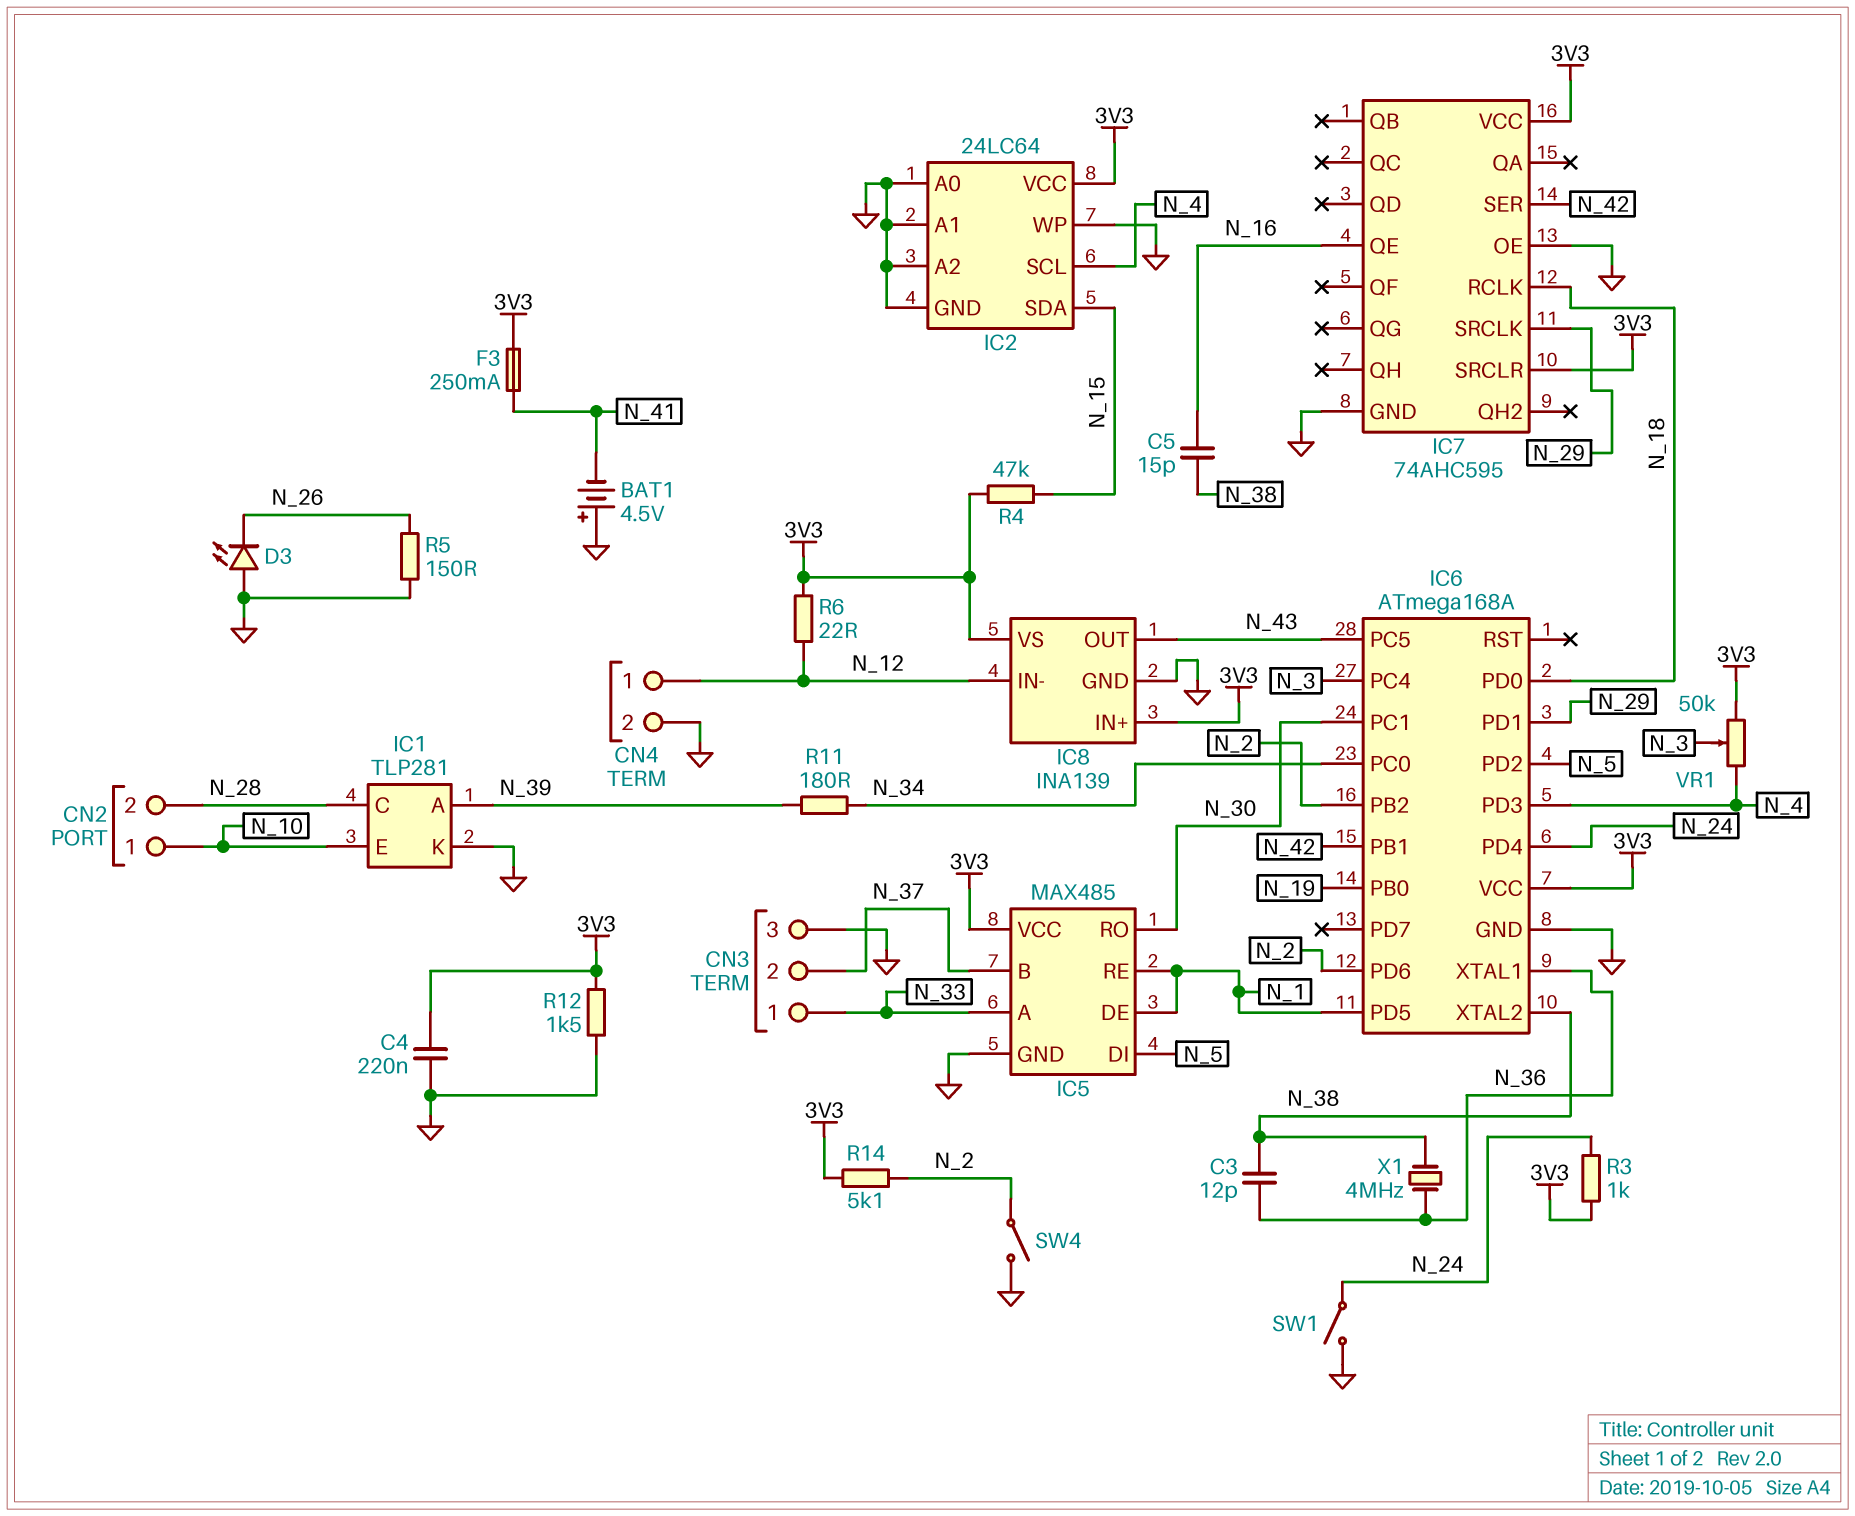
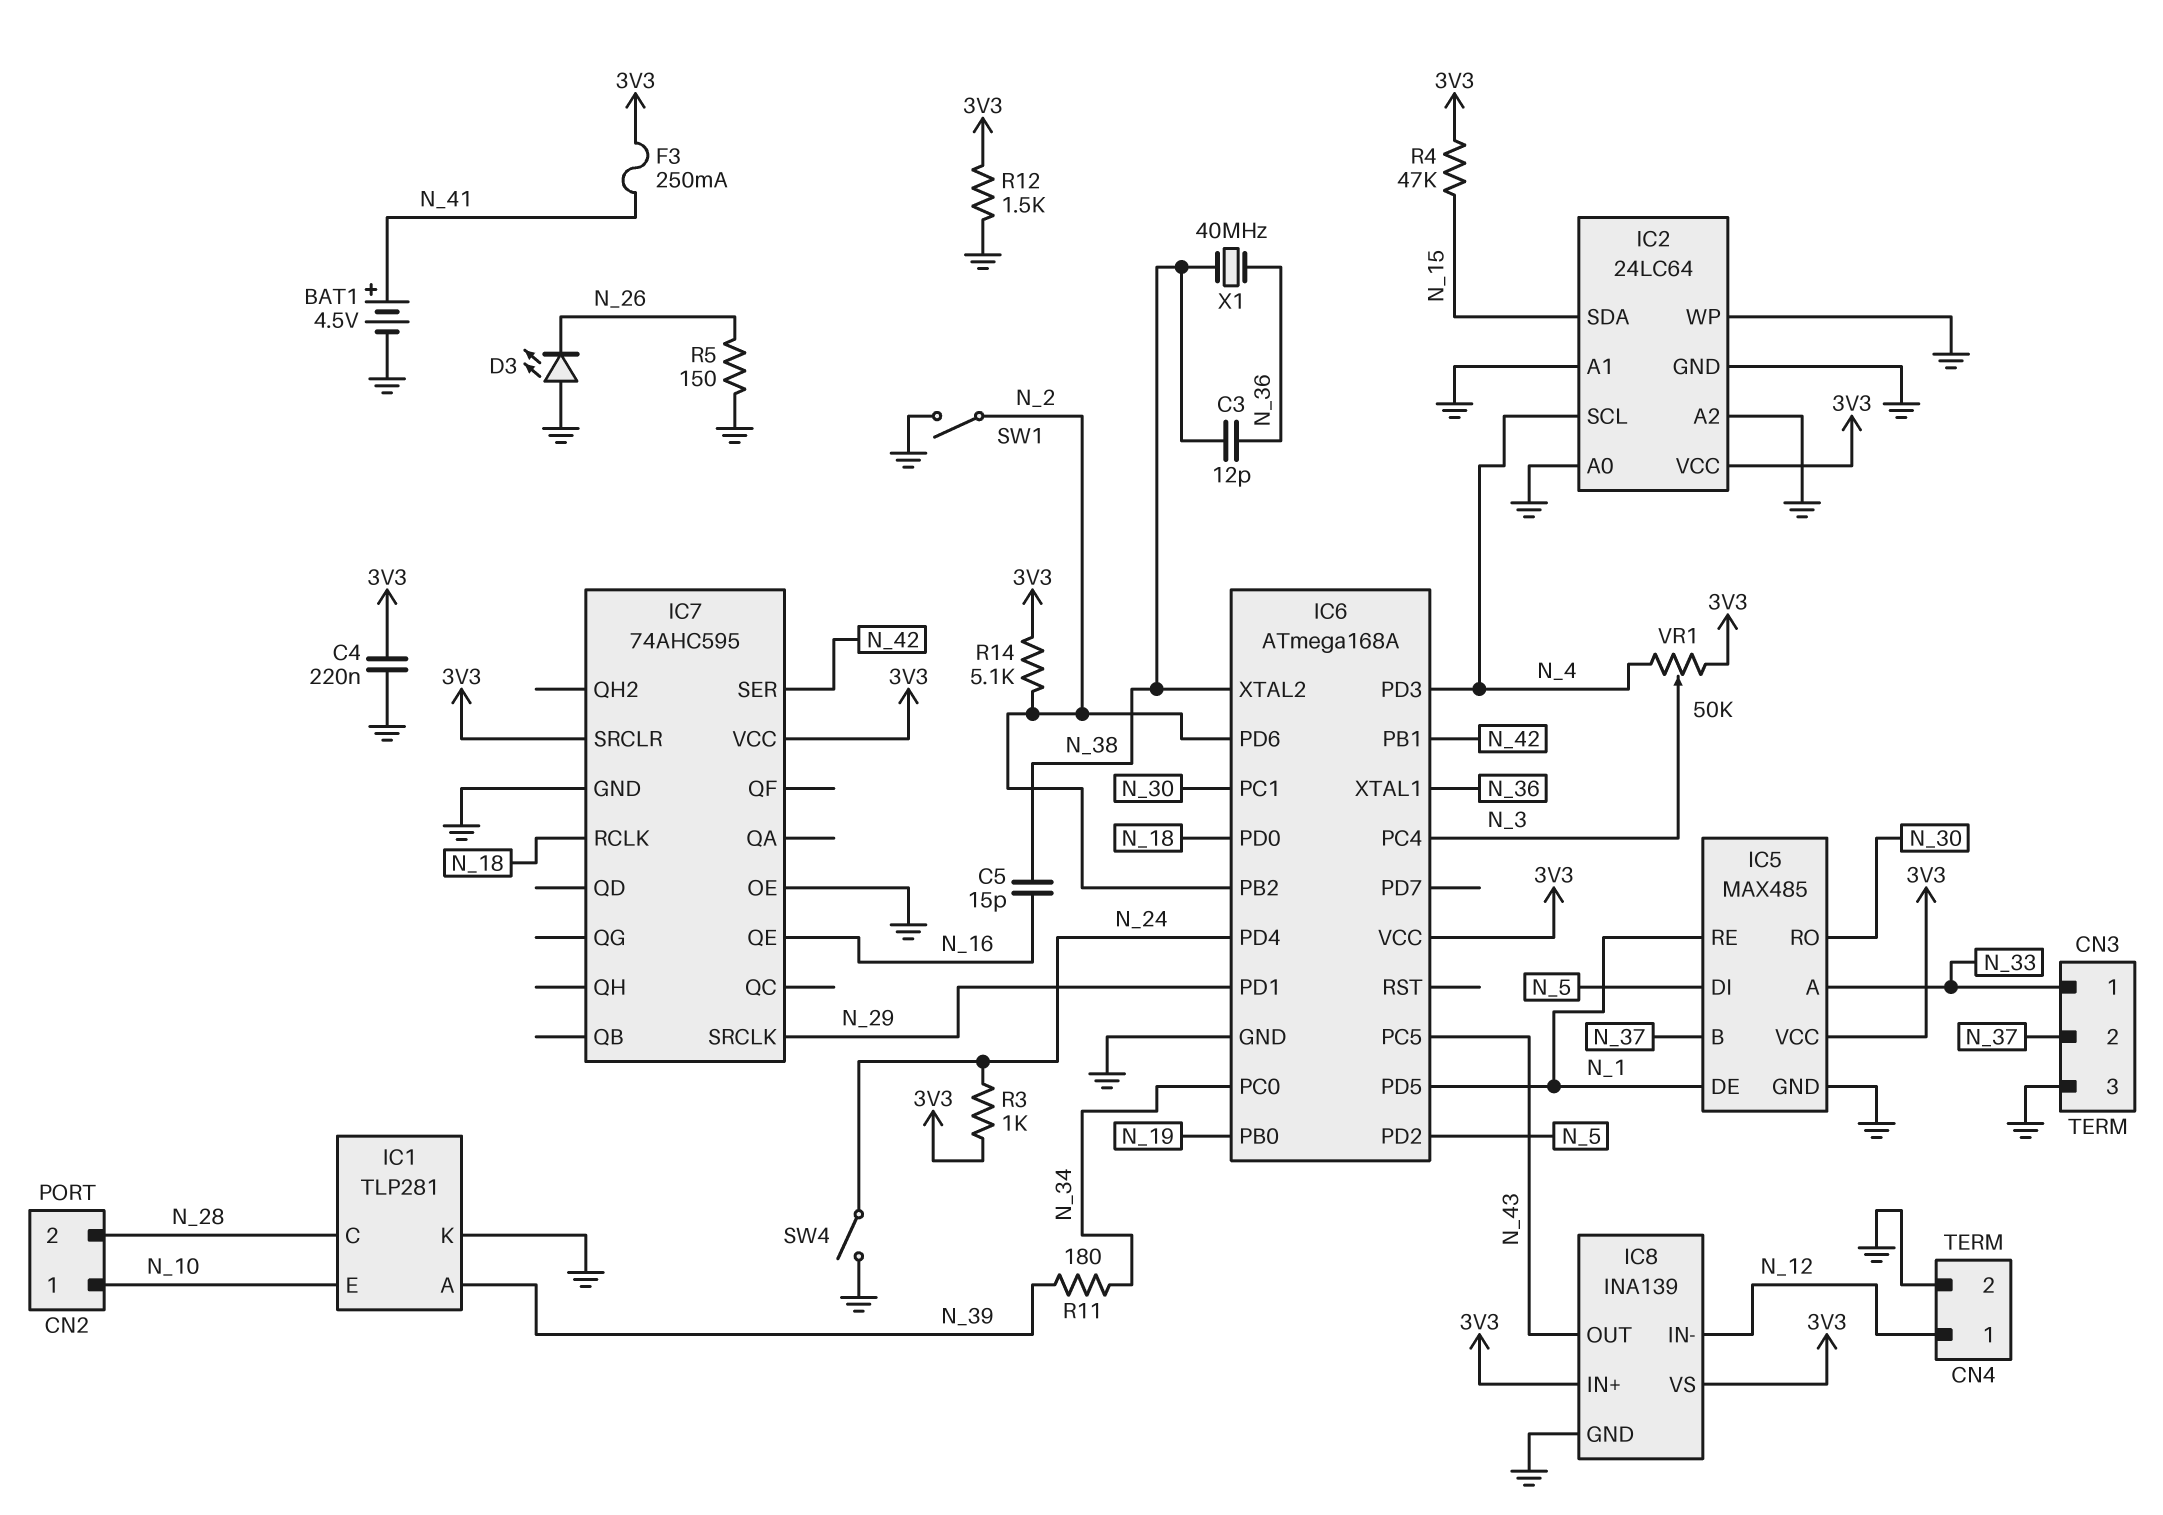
BAT1: 4.5V (plus GND, minus N_41) -> 4.5V (plus N_41, minus GND)
R6: 22 (3V3, N_12) -> none
SW1: switch (GND, N_24) -> switch (GND, N_2)
SW4: switch (GND, N_2) -> switch (GND, N_24)
X1: 4MHz (N_36, N_38) -> 40MHz (N_36, N_38)

